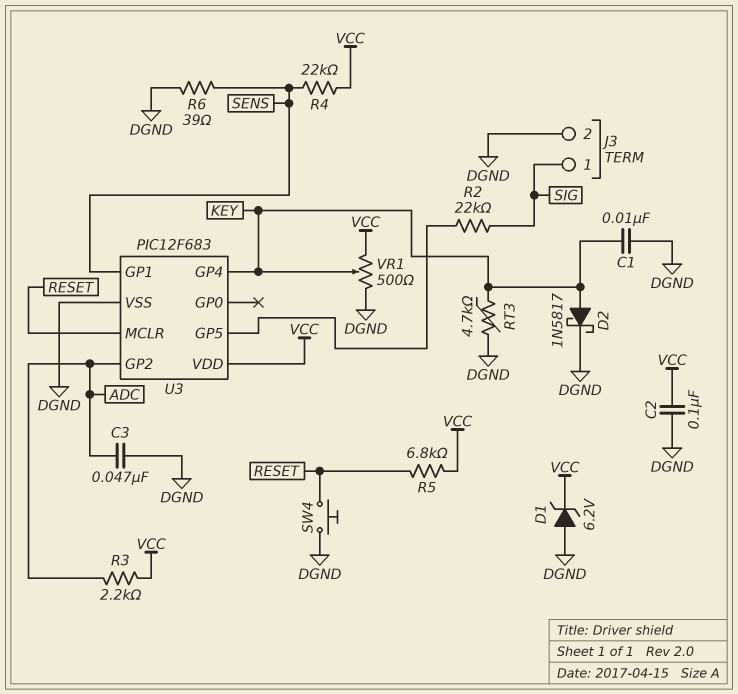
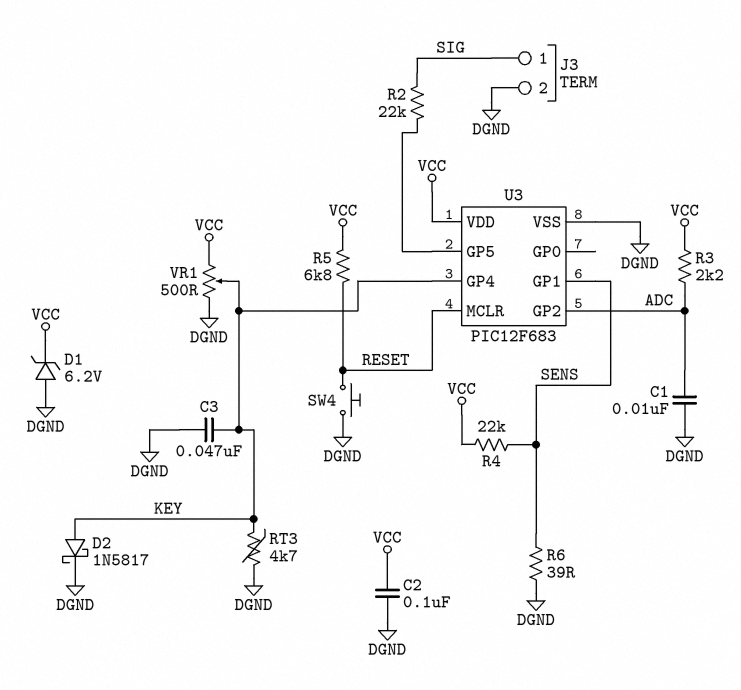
C1: 10nF (DGND, KEY) -> 10nF (ADC, DGND)
C3: 47nF (ADC, DGND) -> 47nF (DGND, KEY)

